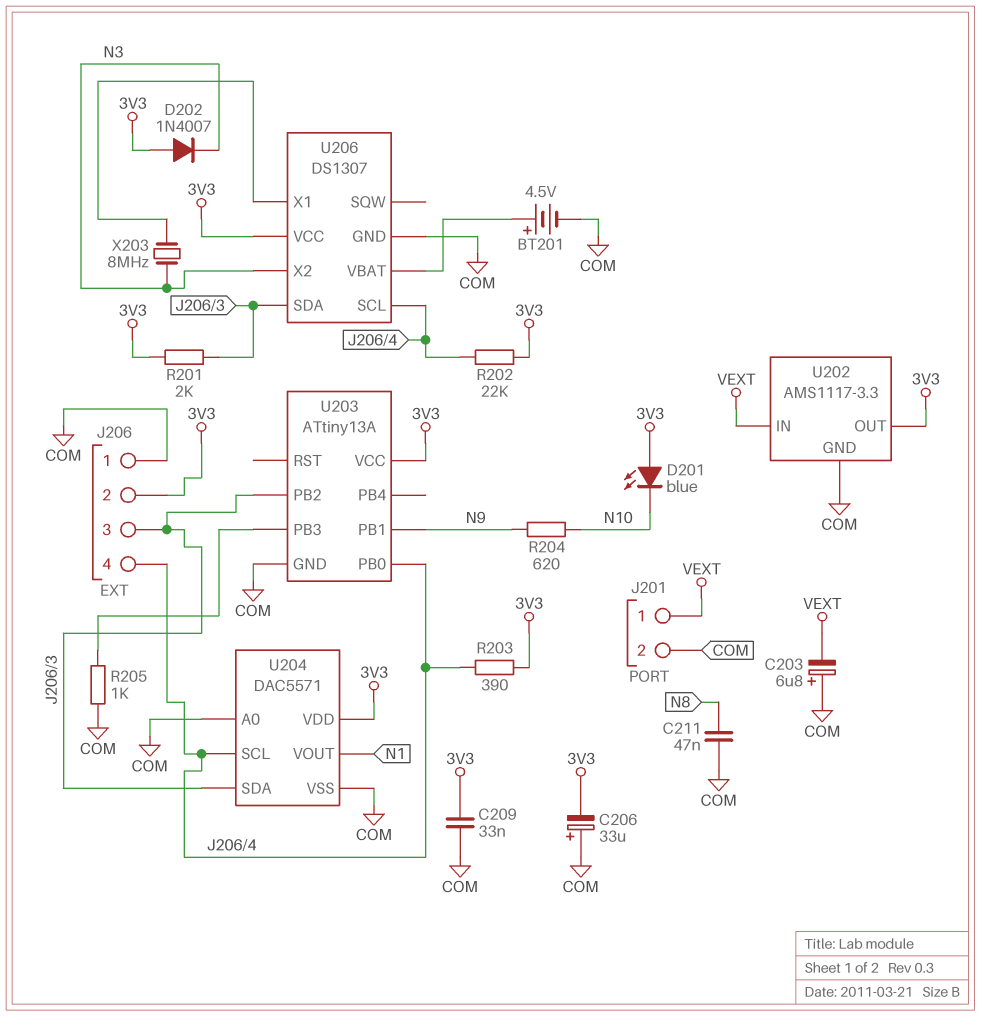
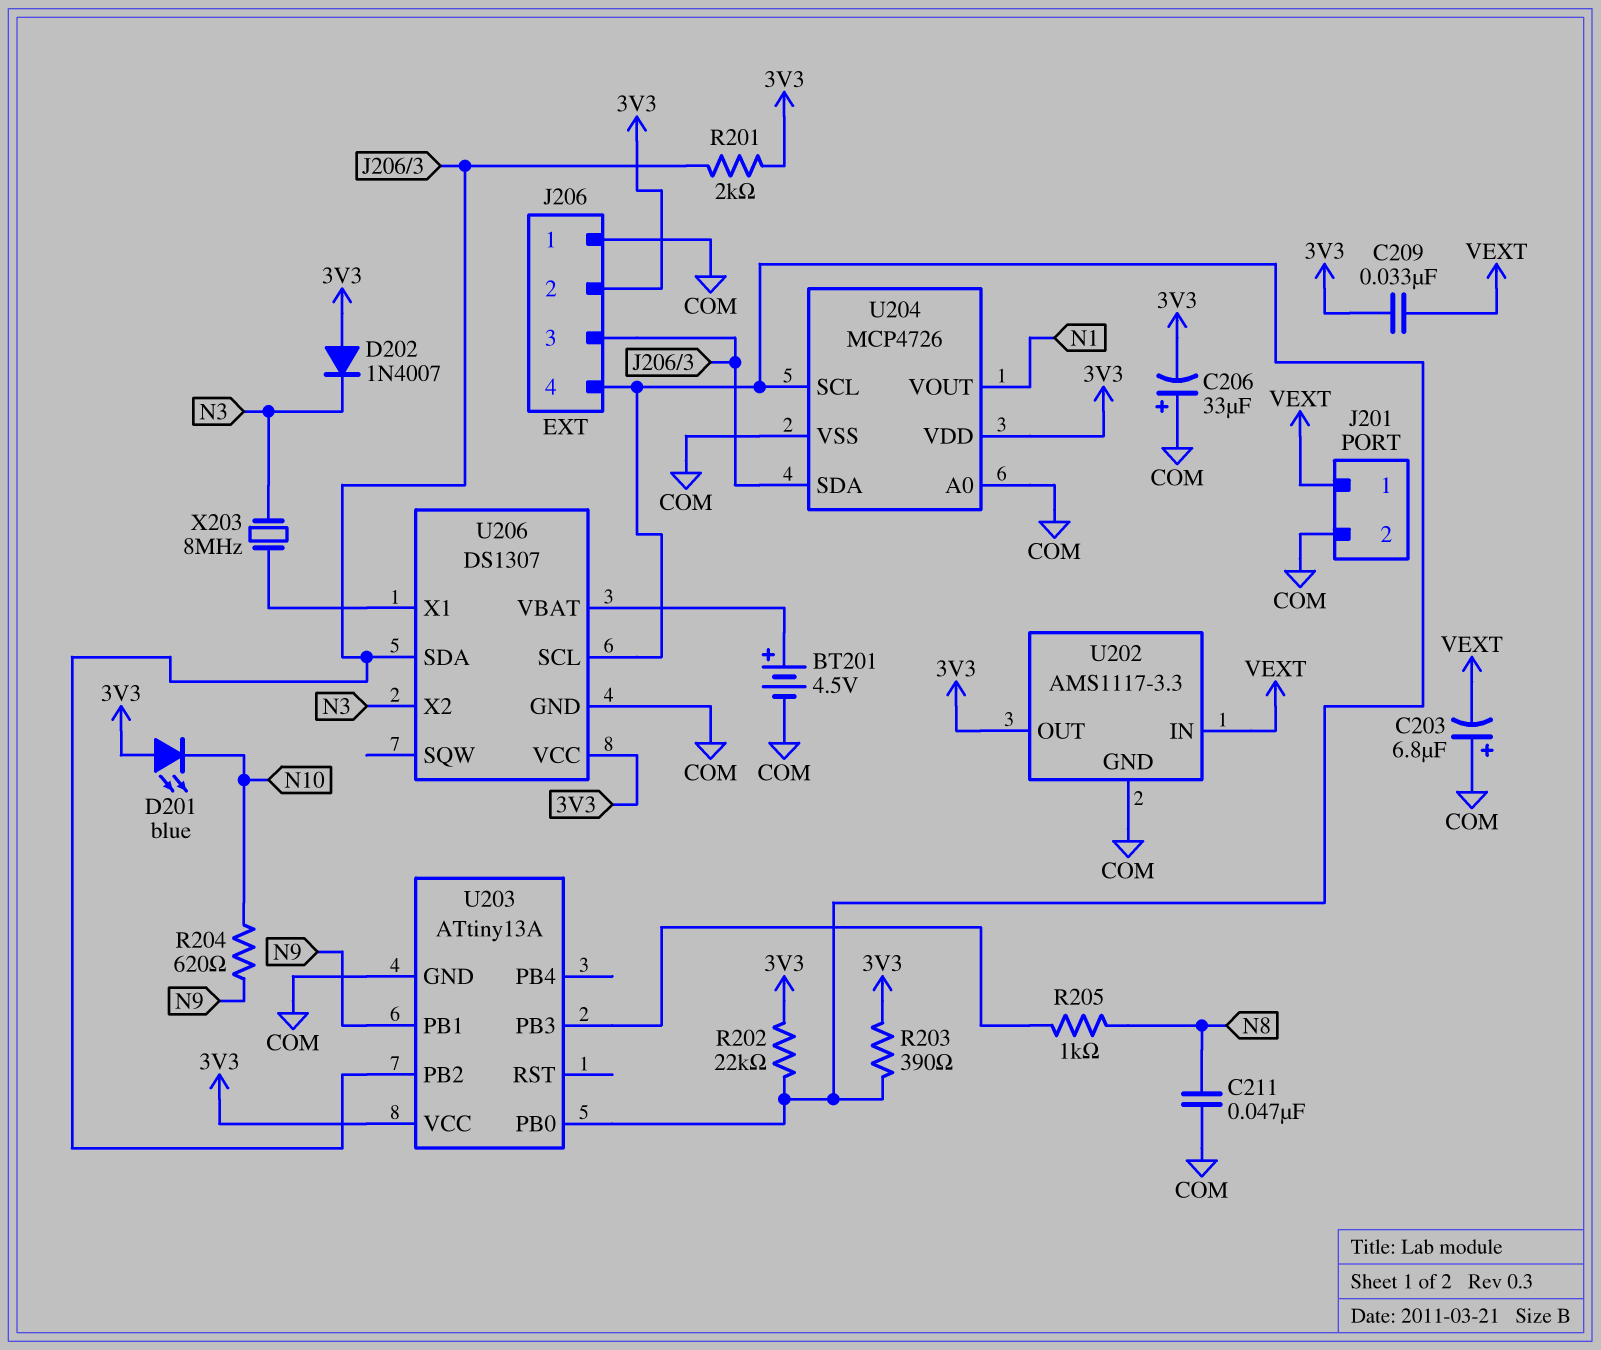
C209: 33nF (3V3, COM) -> 33nF (3V3, VEXT)
R205: 1k (COM, U203/PB3) -> 1k (N8, U203/PB3)
U204: DAC5571 -> MCP4726

